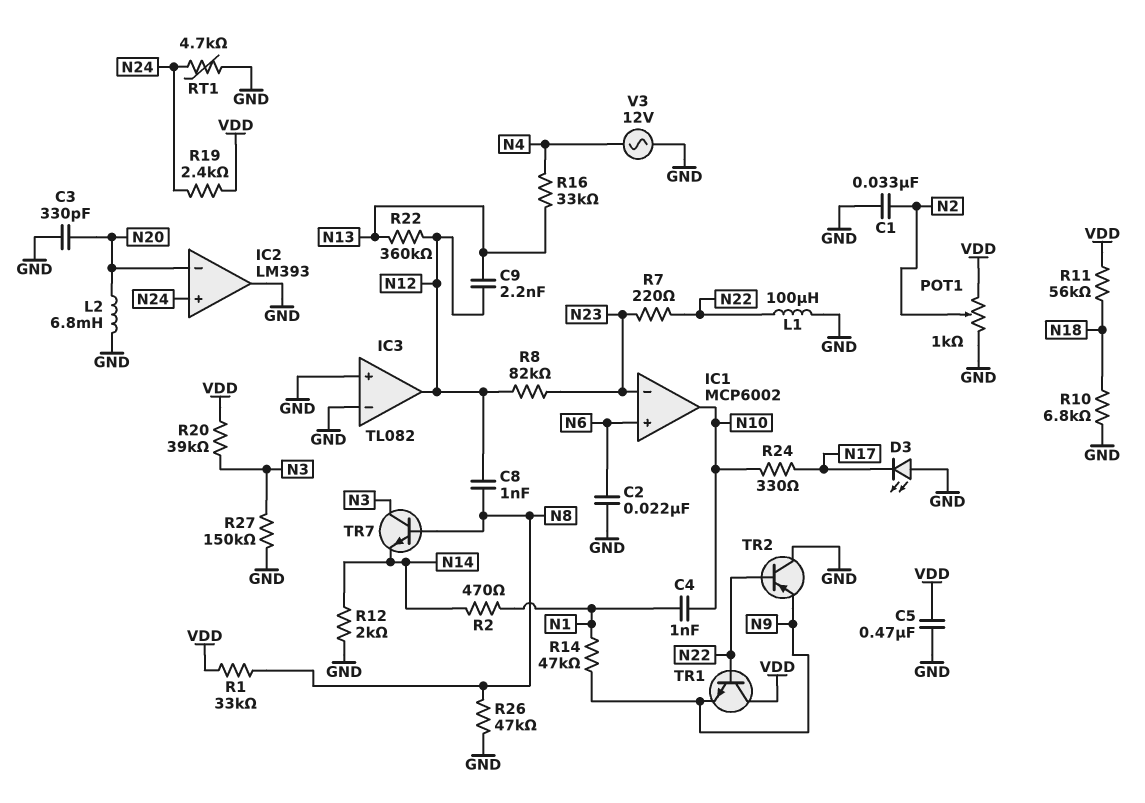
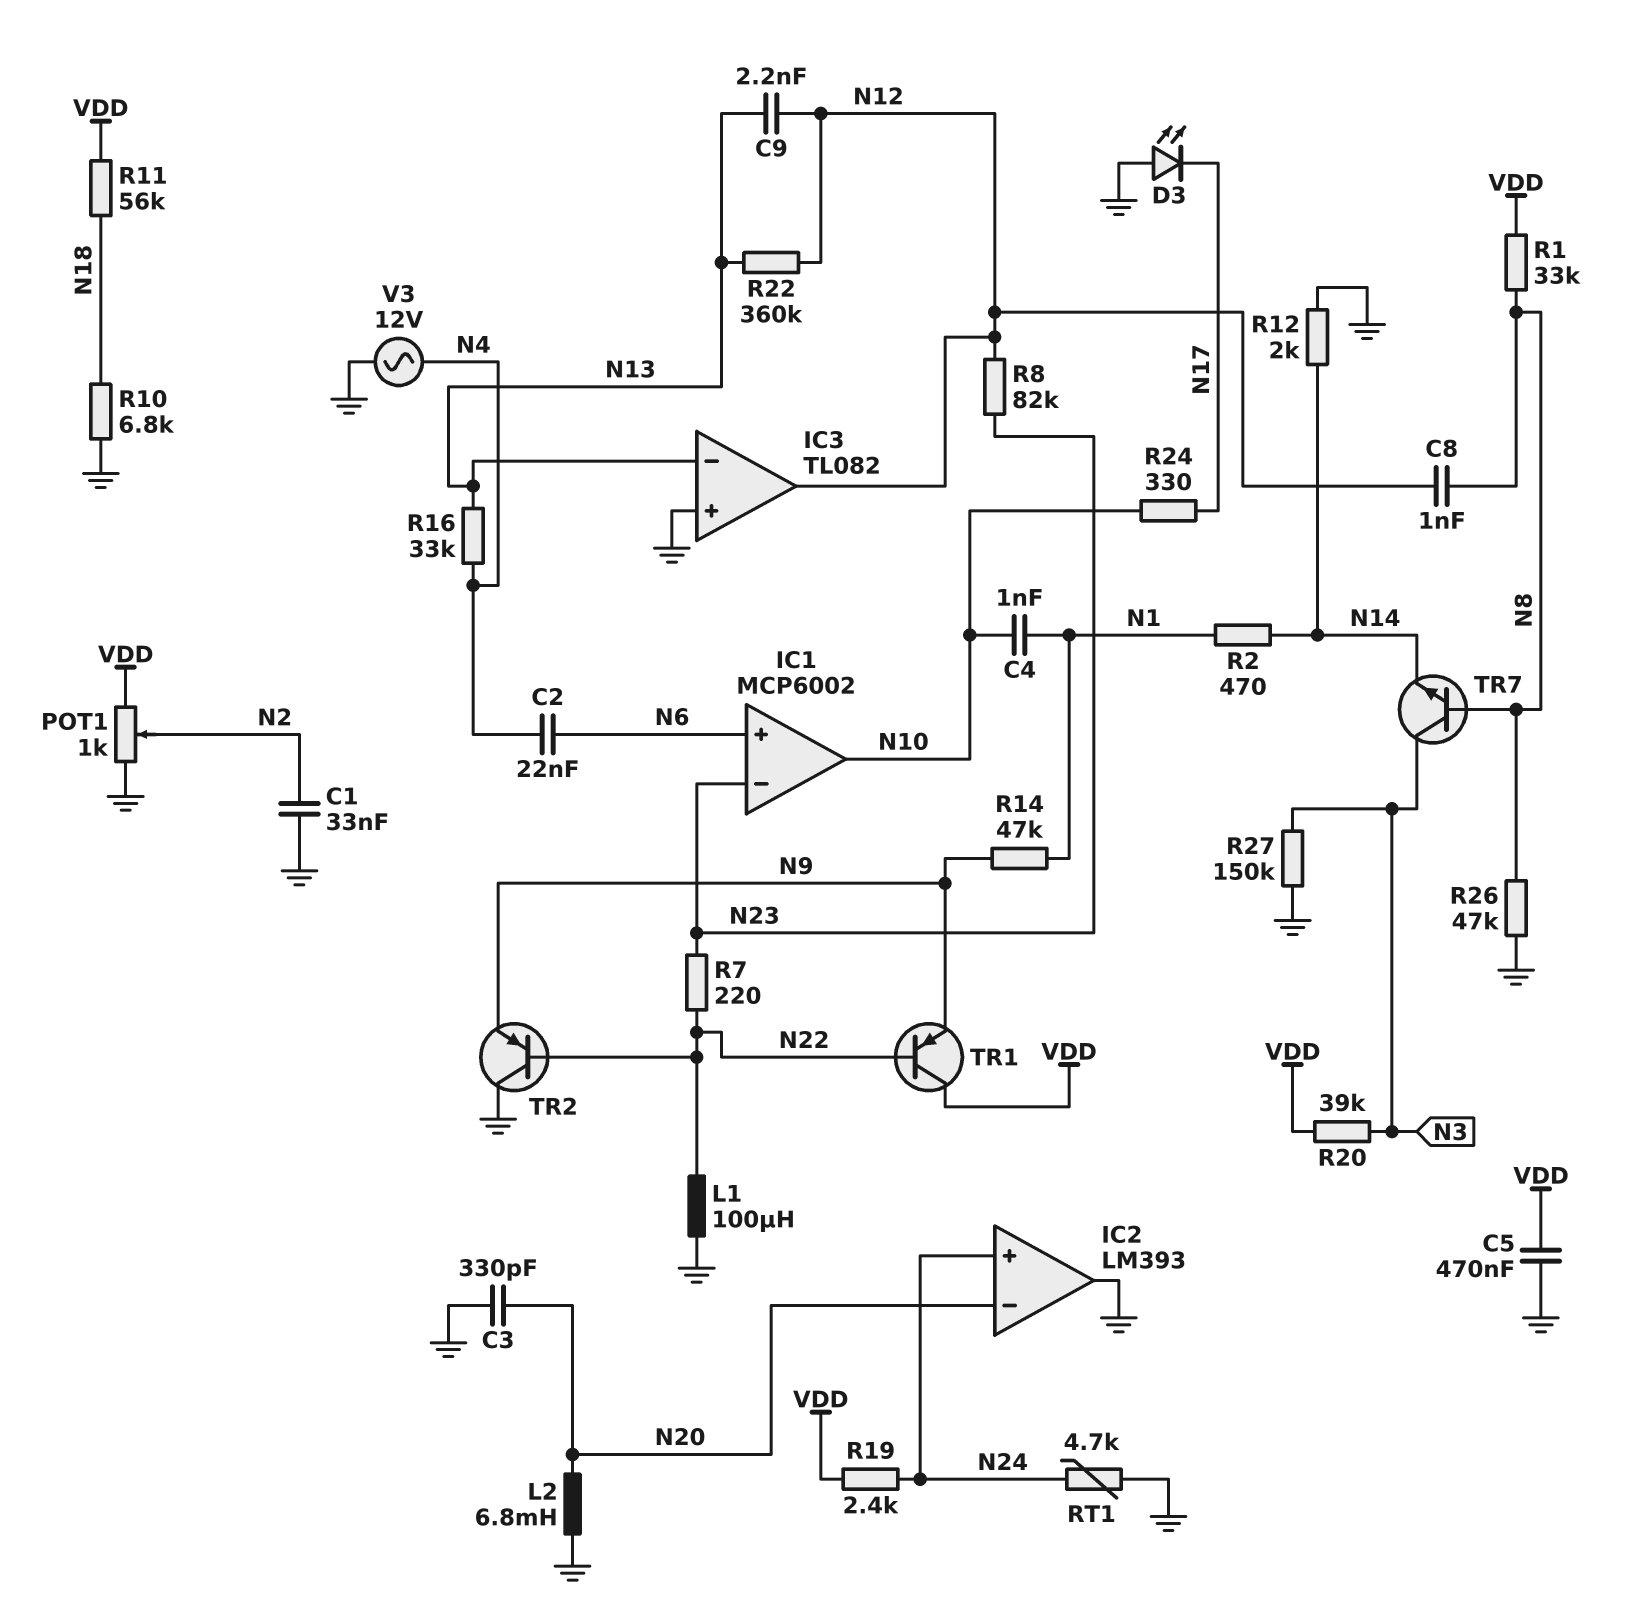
C2: 22nF (GND, N6) -> 22nF (N4, N6)
IC3 pin in-: GND -> N13
TR1: NPN (B N22, C VDD, E N9) -> PNP (B N22, C VDD, E N9)

